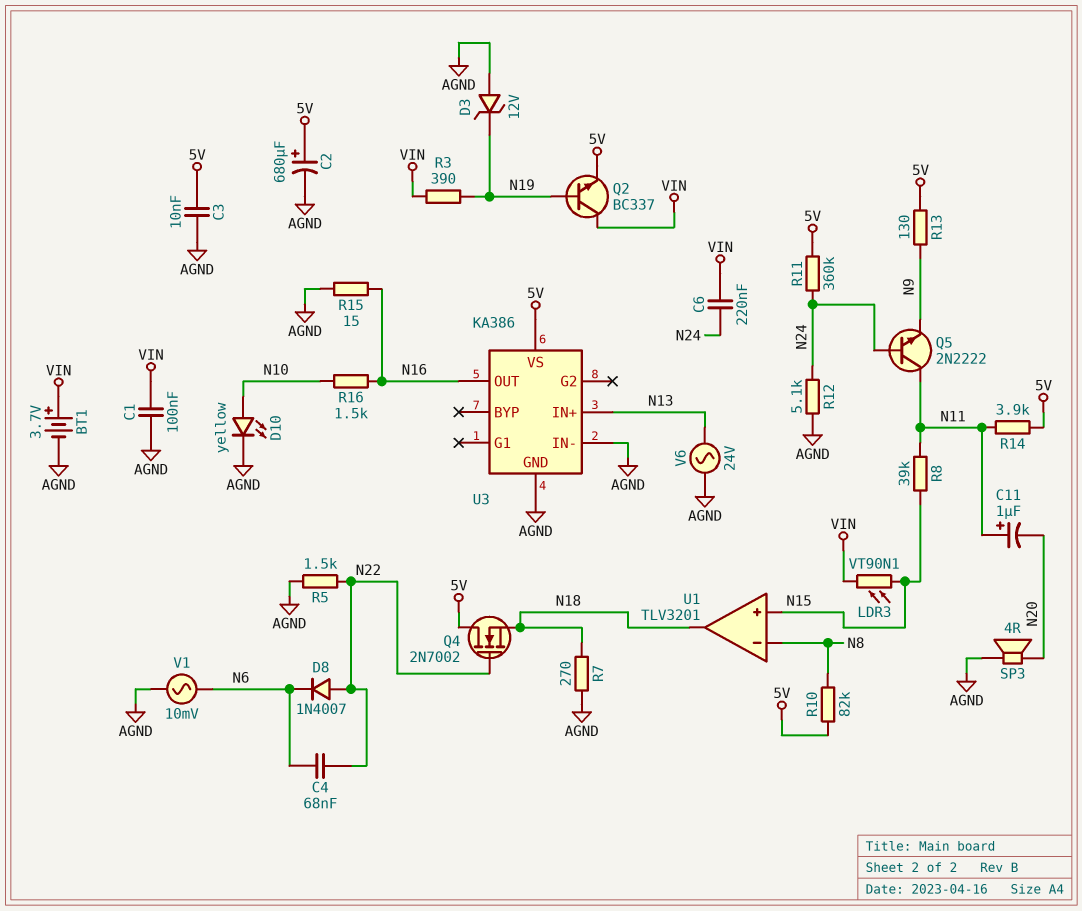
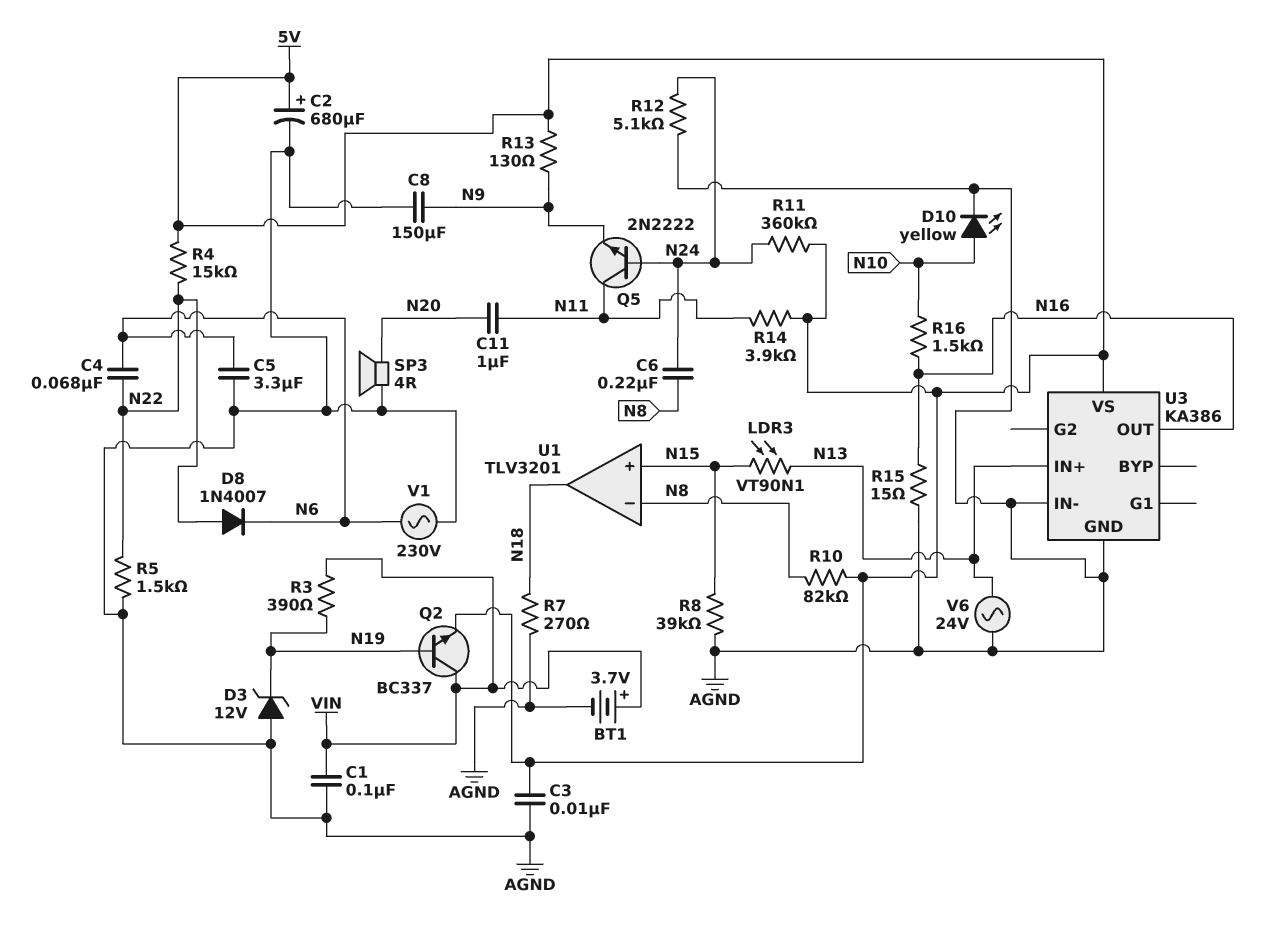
C5: none -> 3.3uF (AGND, N6)
C6: 220nF (N24, VIN) -> 220nF (N8, N24)
C8: none -> 150uF (AGND, N9)
C11: 1uF (plus N11, minus N20) -> 1uF (N11, N20)
LDR3: VT90N1 (N15, VIN) -> VT90N1 (N13, N15)
Q4: NMOS 2N7002 (G N22, D 5V, S N18) -> none
R4: none -> 15k (5V, N22)
R8: 39k (N11, N15) -> 39k (AGND, N15)
V1: AC 10mV (AGND, N6) -> AC 230V (AGND, N6)

